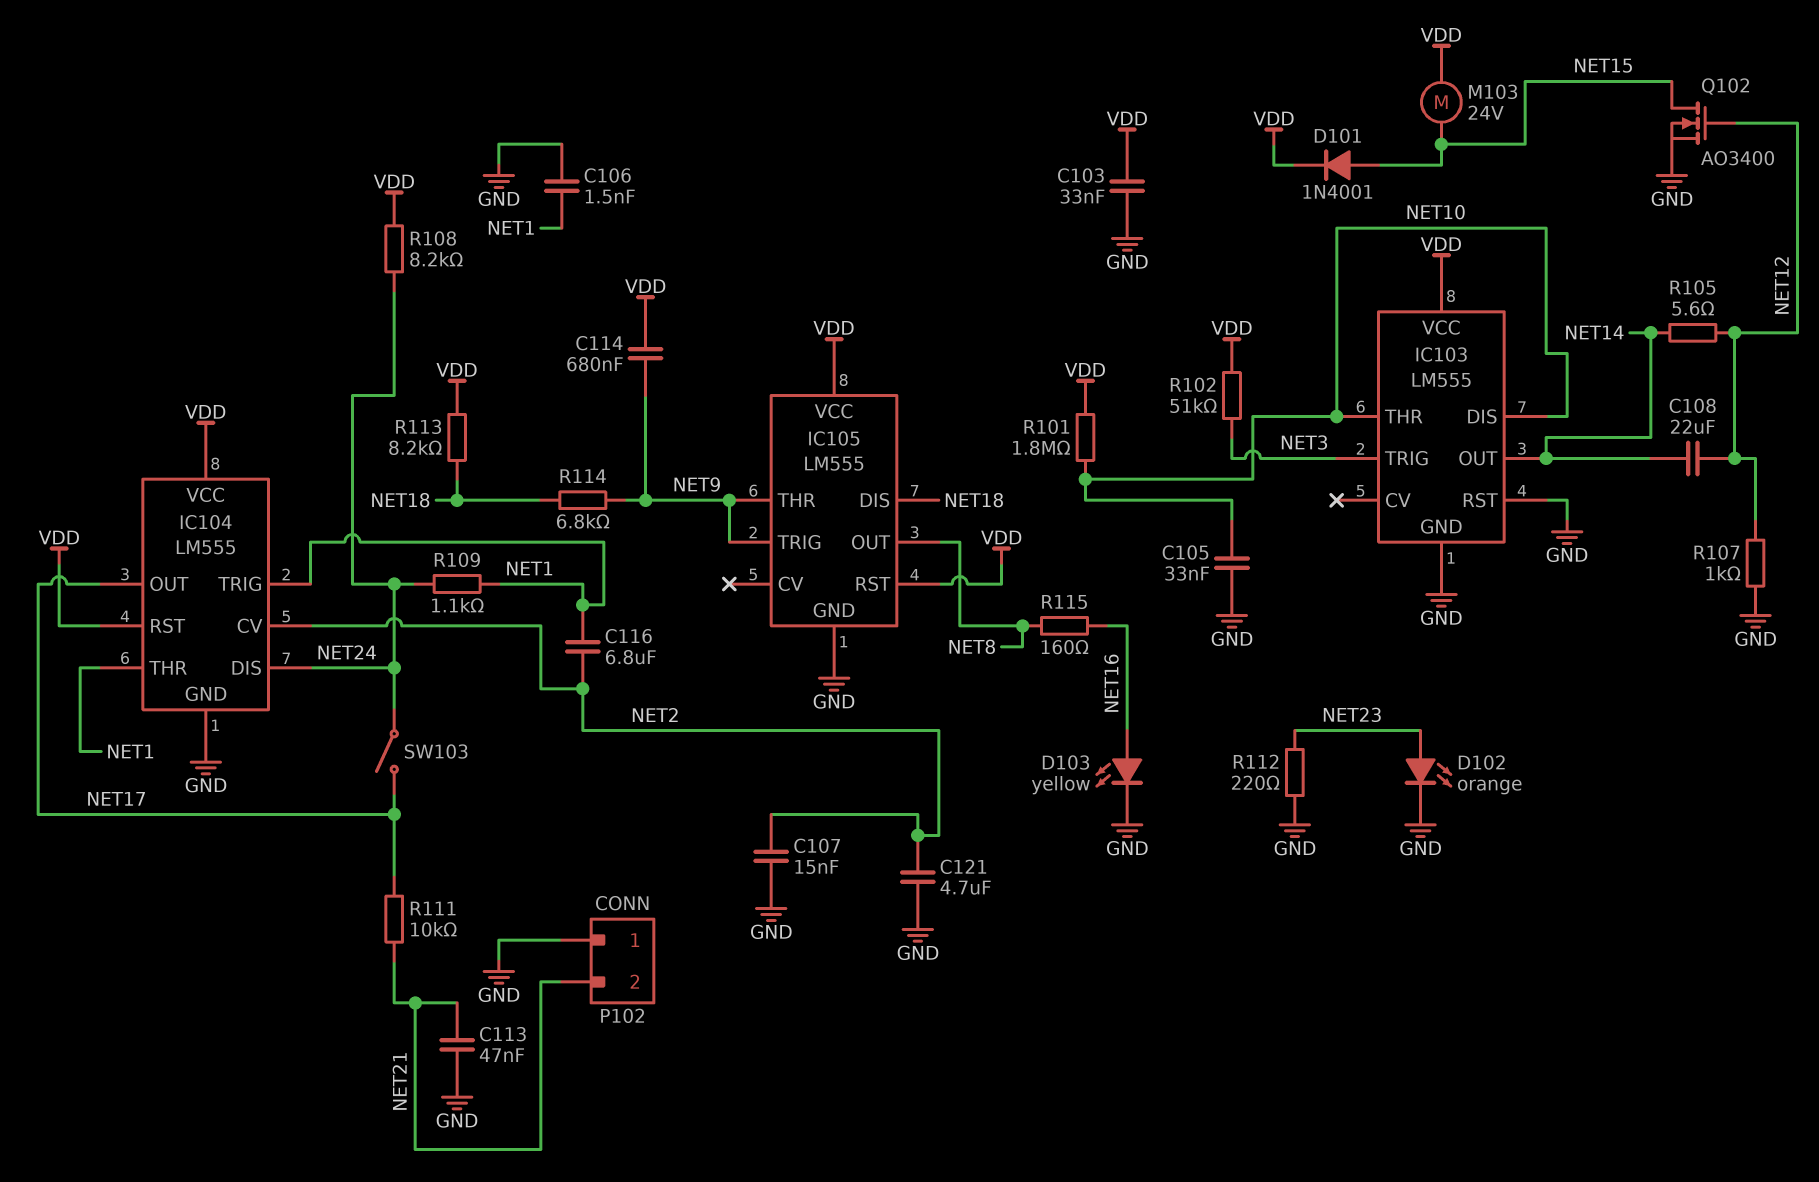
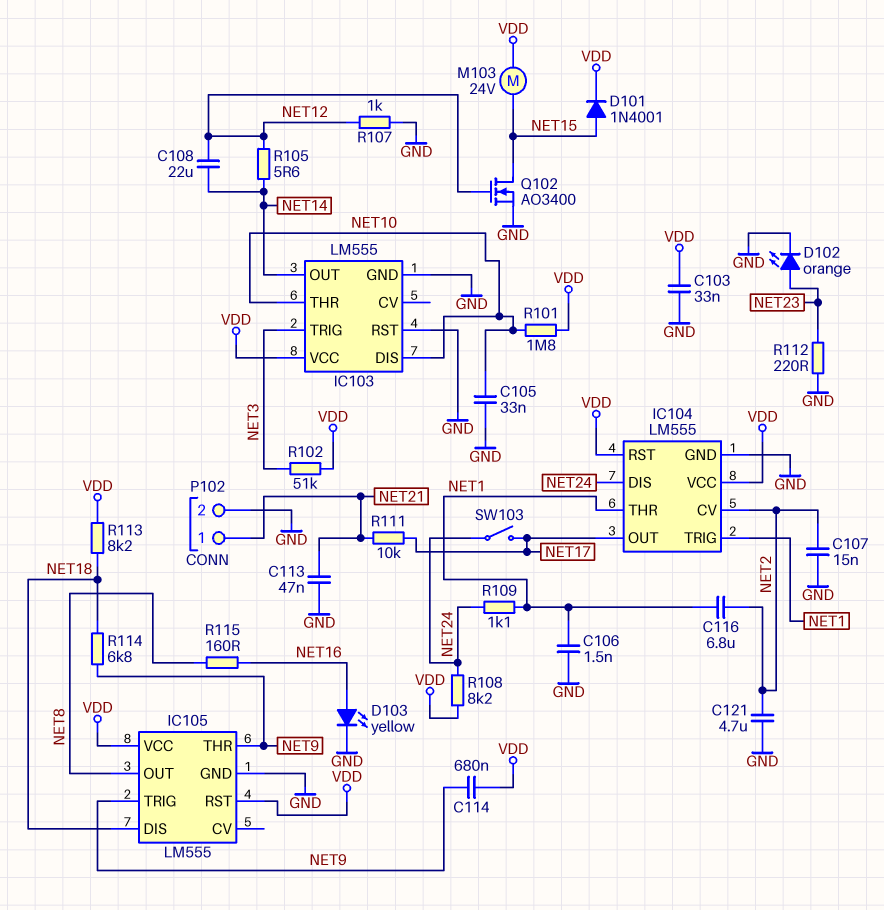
P102 pin 1: GND -> NET21
P102 pin 2: NET21 -> GND

